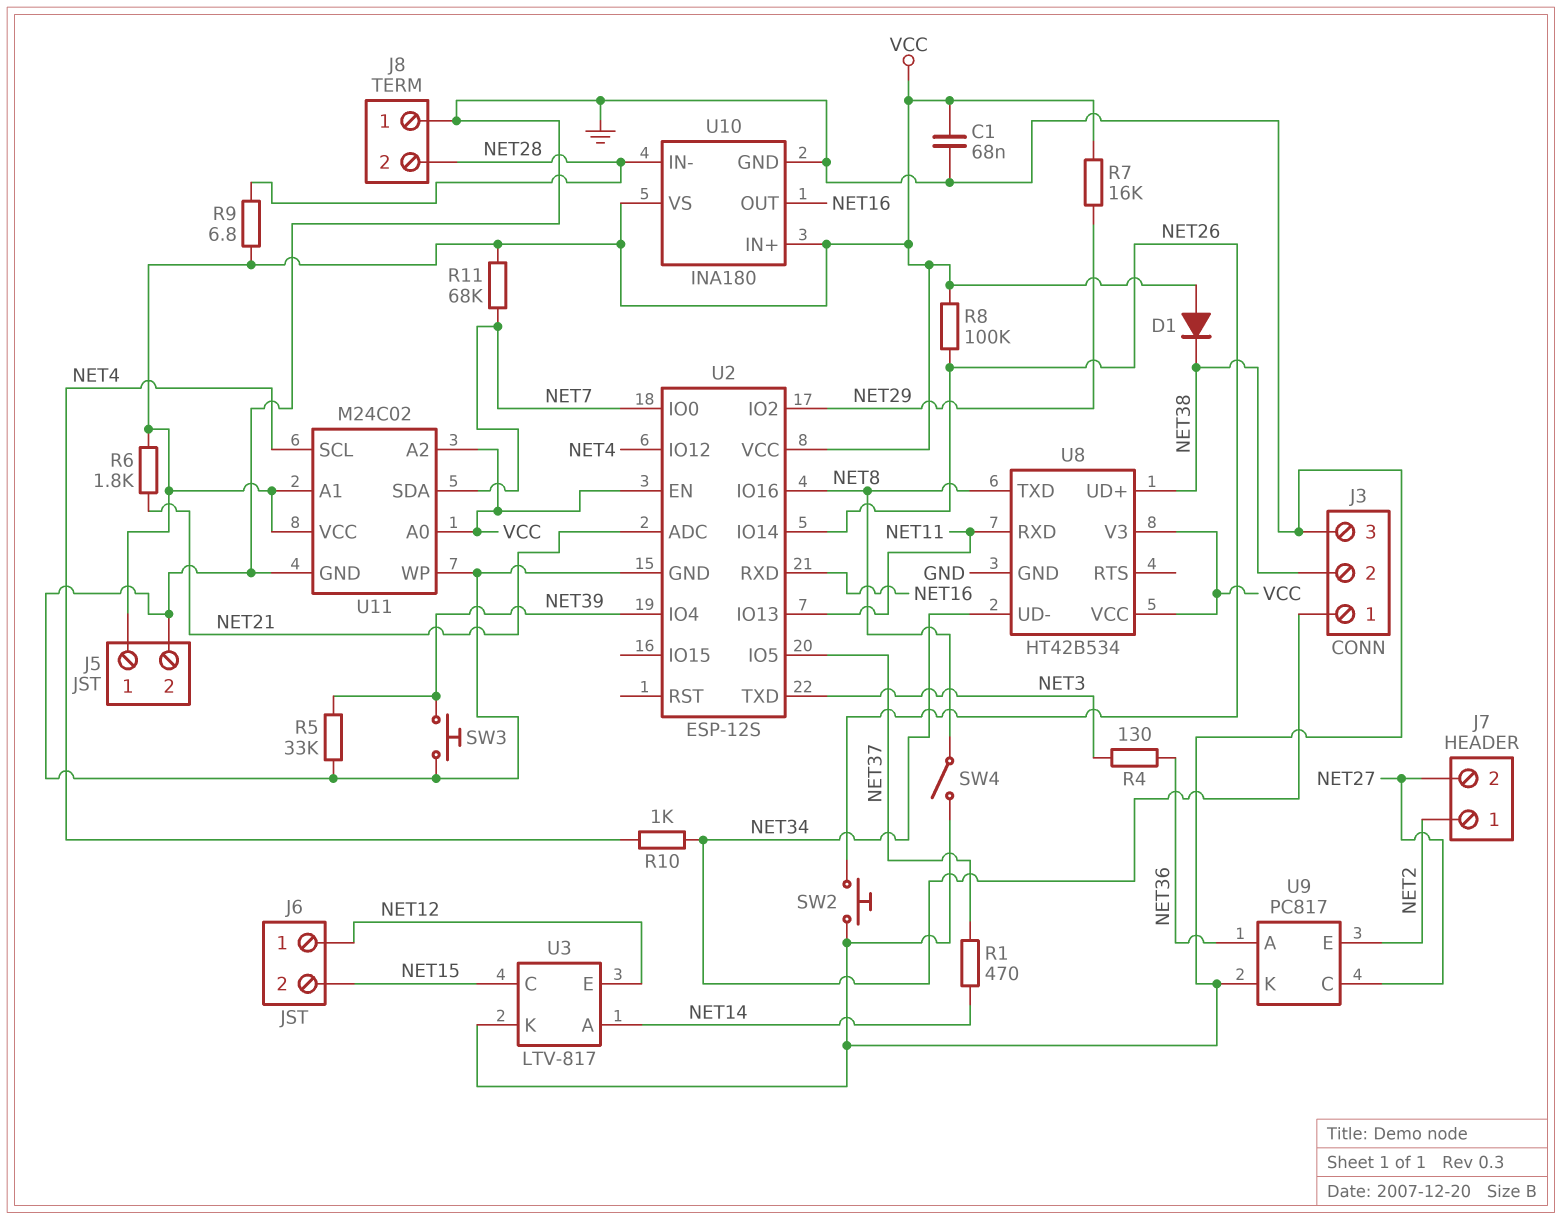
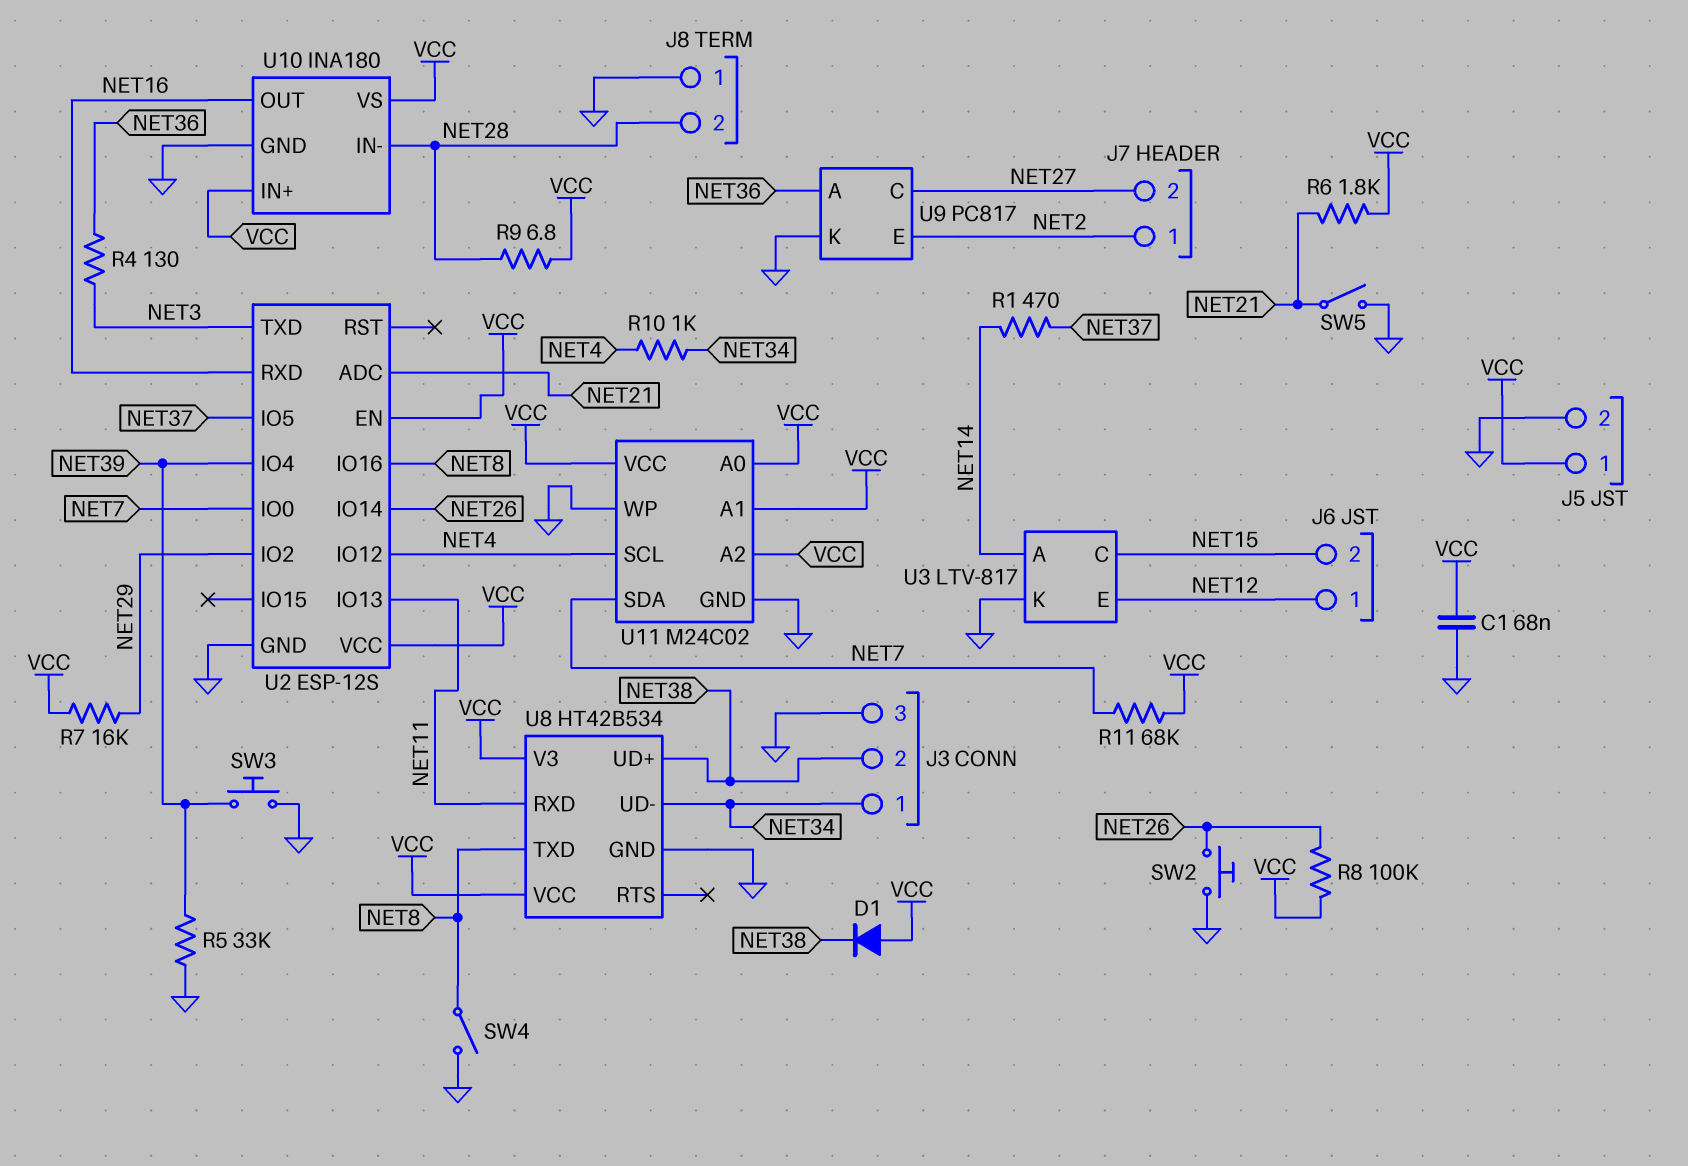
SW5: none -> switch (GND, NET21)

